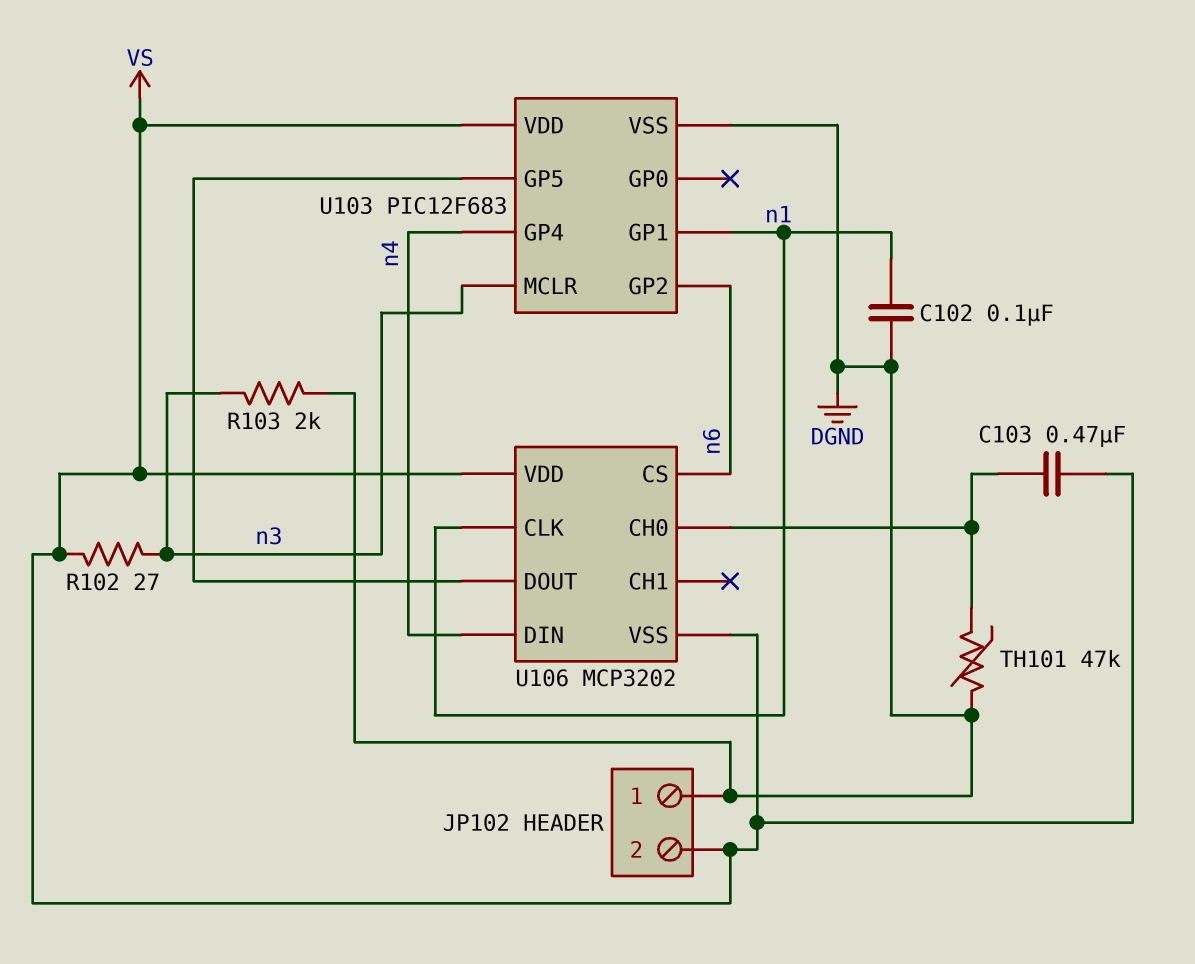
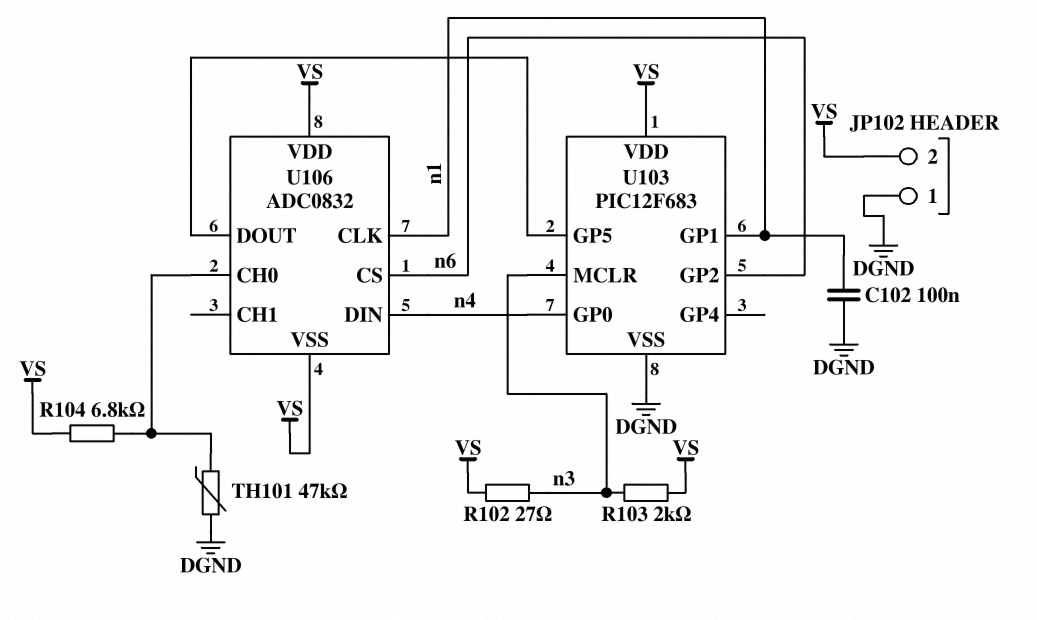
C103: 470nF (U106/CH0, VS) -> none
R103: 2k (DGND, n3) -> 2k (VS, n3)
R104: none -> 6.8k (U106/CH0, VS)
U103 pin GP0: none -> n4
U103 pin GP4: n4 -> none
U106: MCP3202 -> ADC0832

